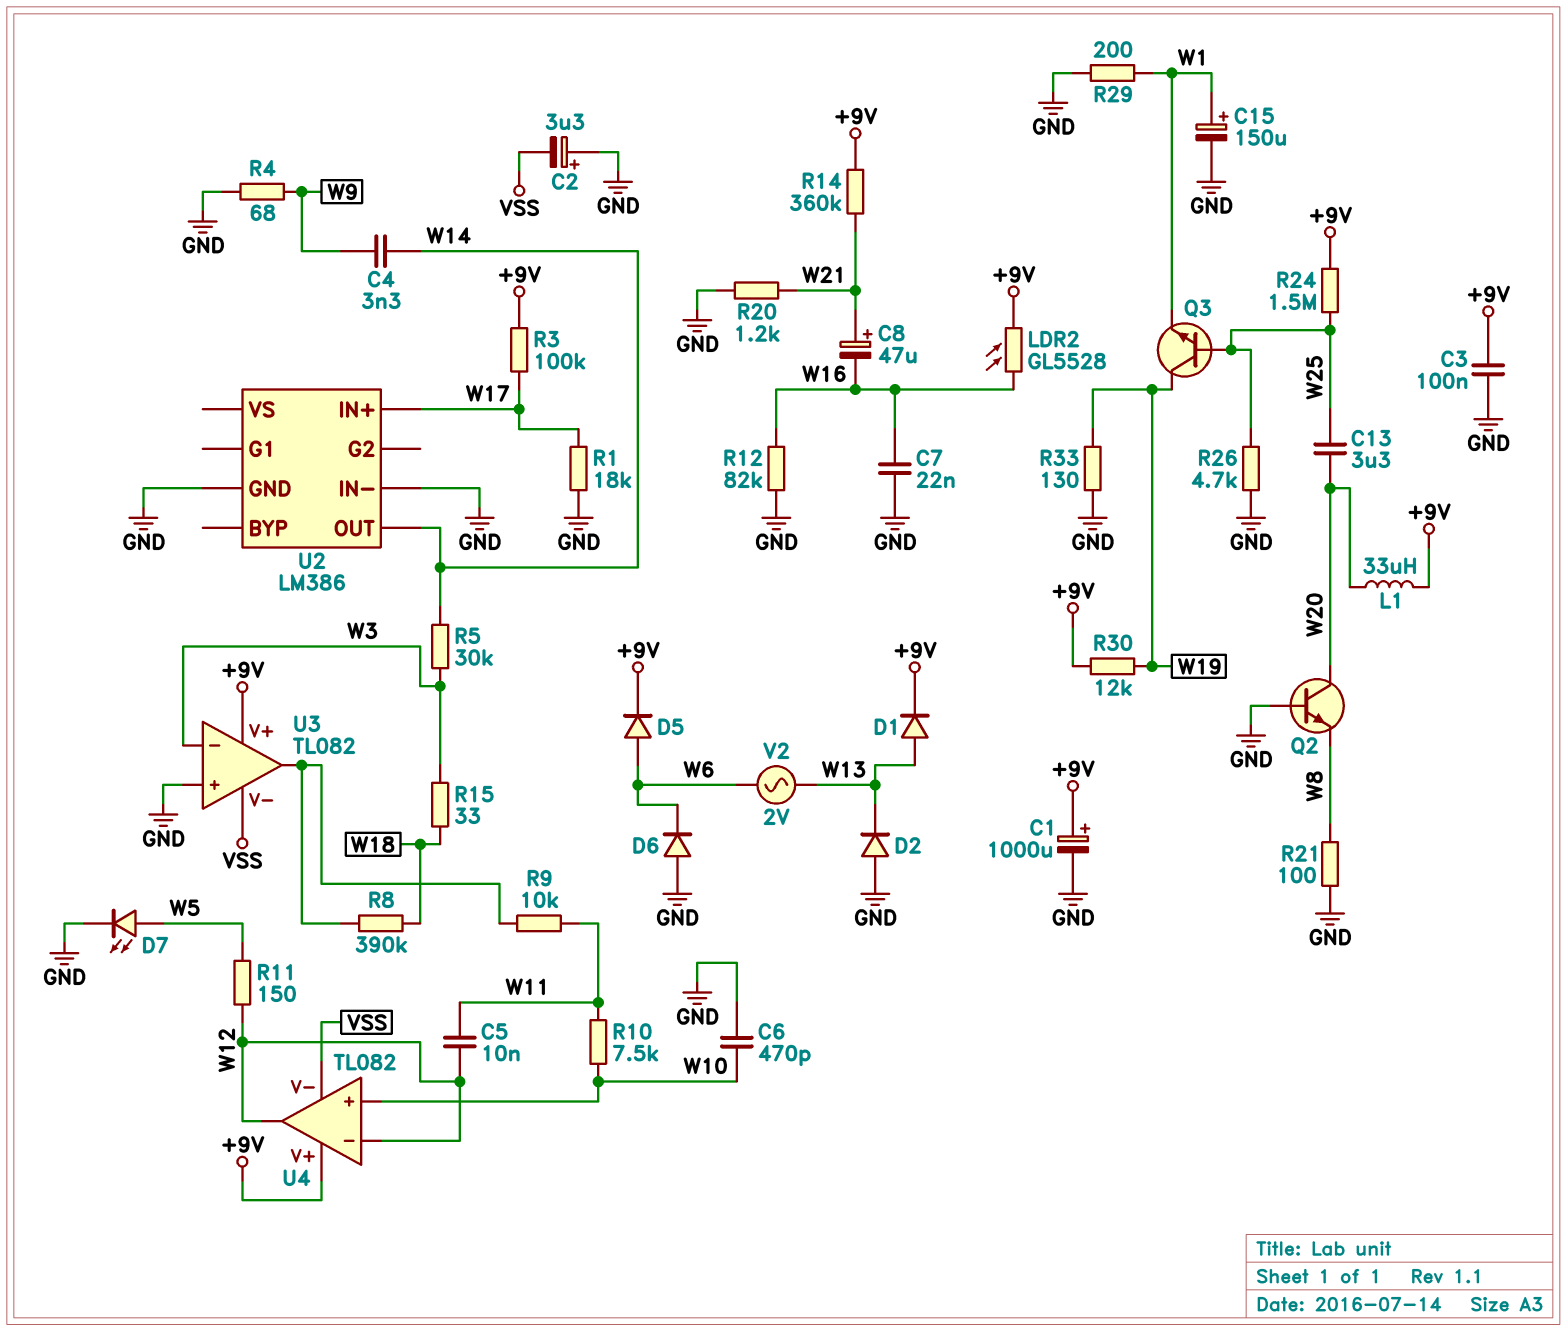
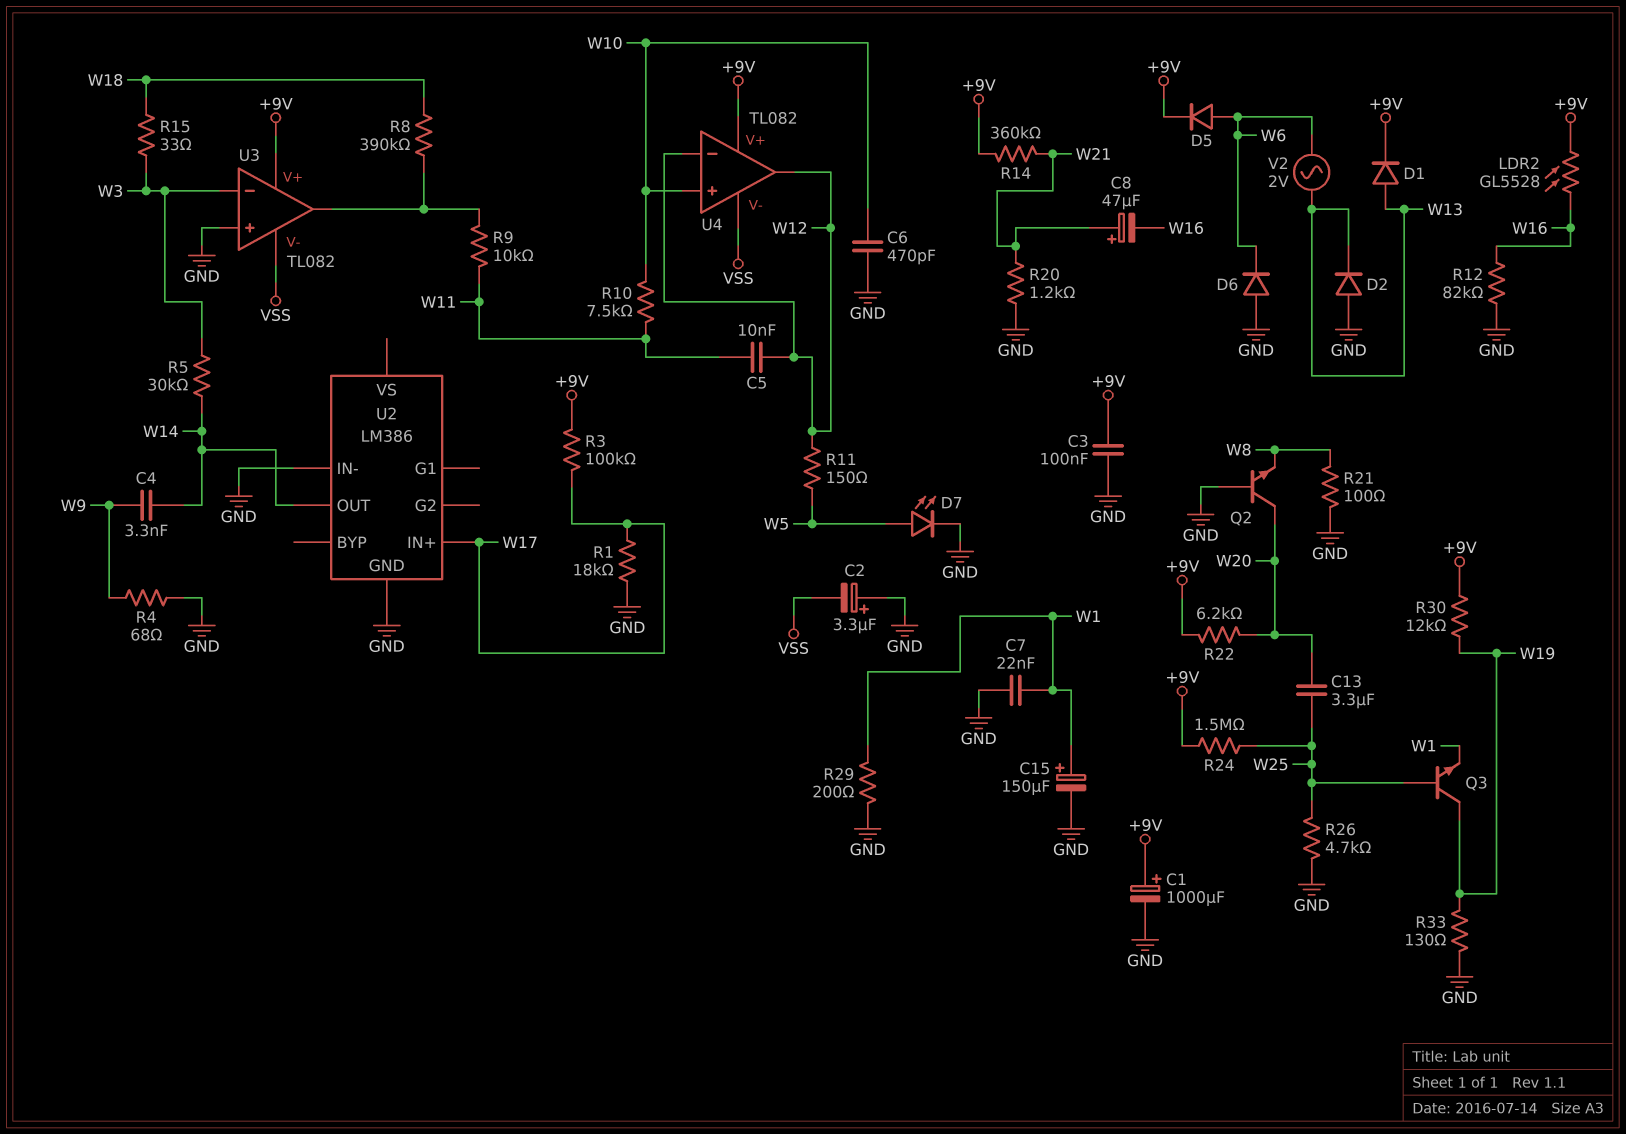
C7: 22nF (GND, W16) -> 22nF (GND, W1)
L1: 33uH (+9V, W20) -> none
R22: none -> 6.2k (+9V, W20)

